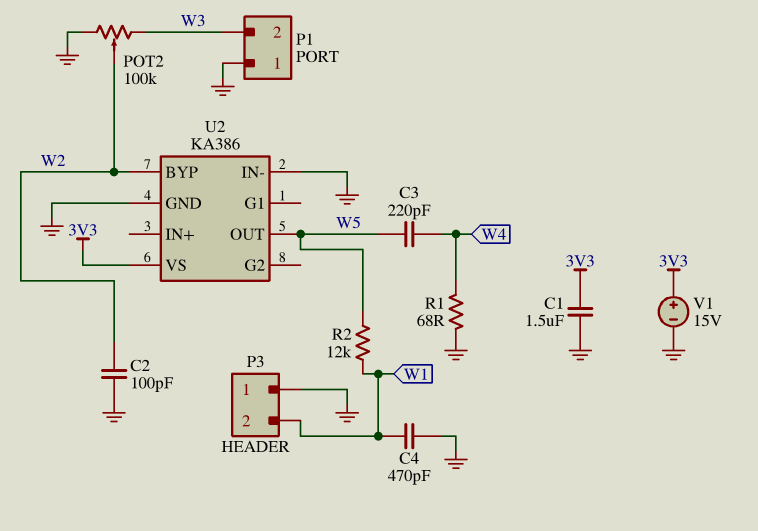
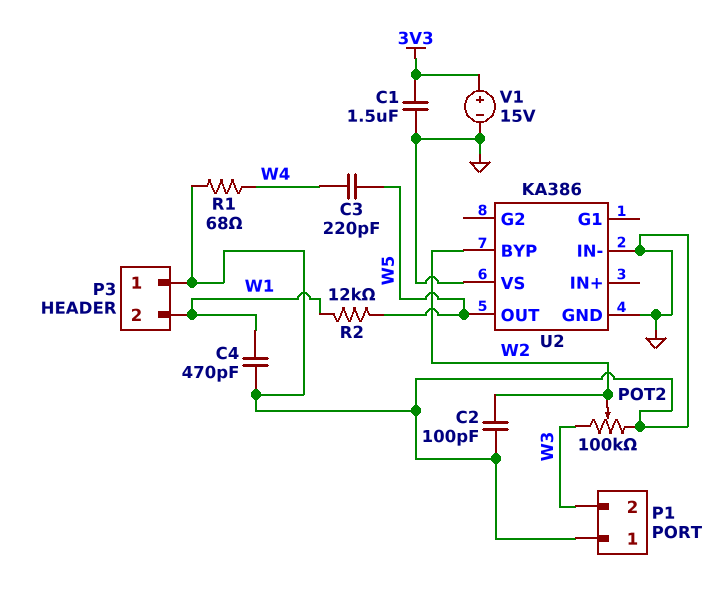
U2 pin VS: 3V3 -> GND

